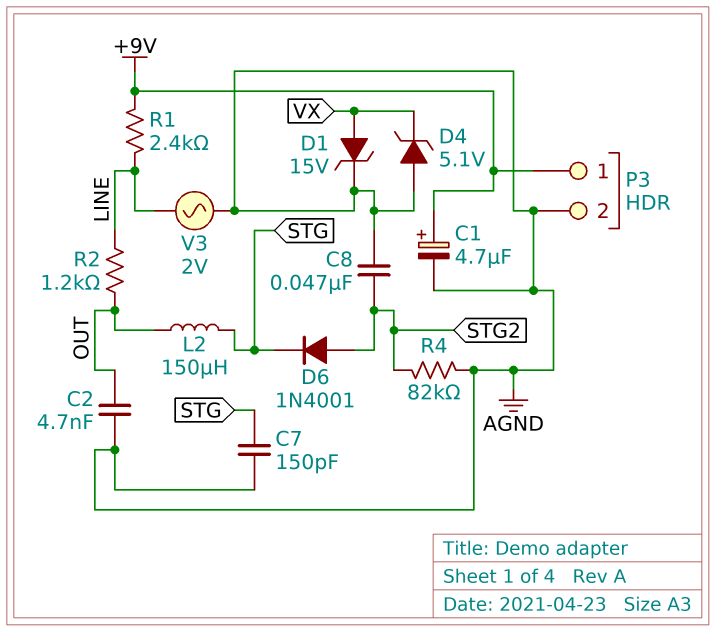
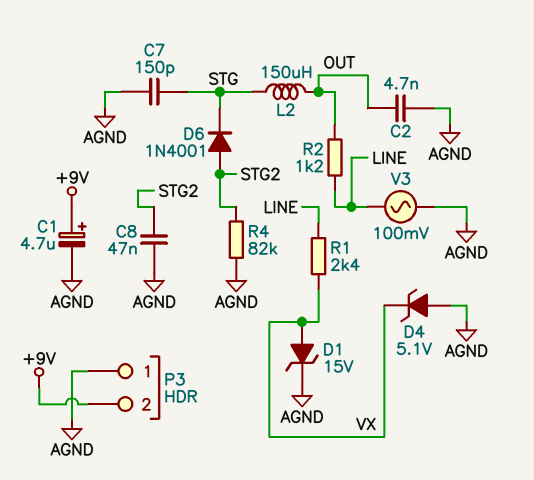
P3 pin 1: +9V -> AGND
P3 pin 2: AGND -> +9V
R1: 2.4k (+9V, LINE) -> 2.4k (LINE, VX)
V3: AC 2V (AGND, LINE) -> AC 100mV (AGND, LINE)

